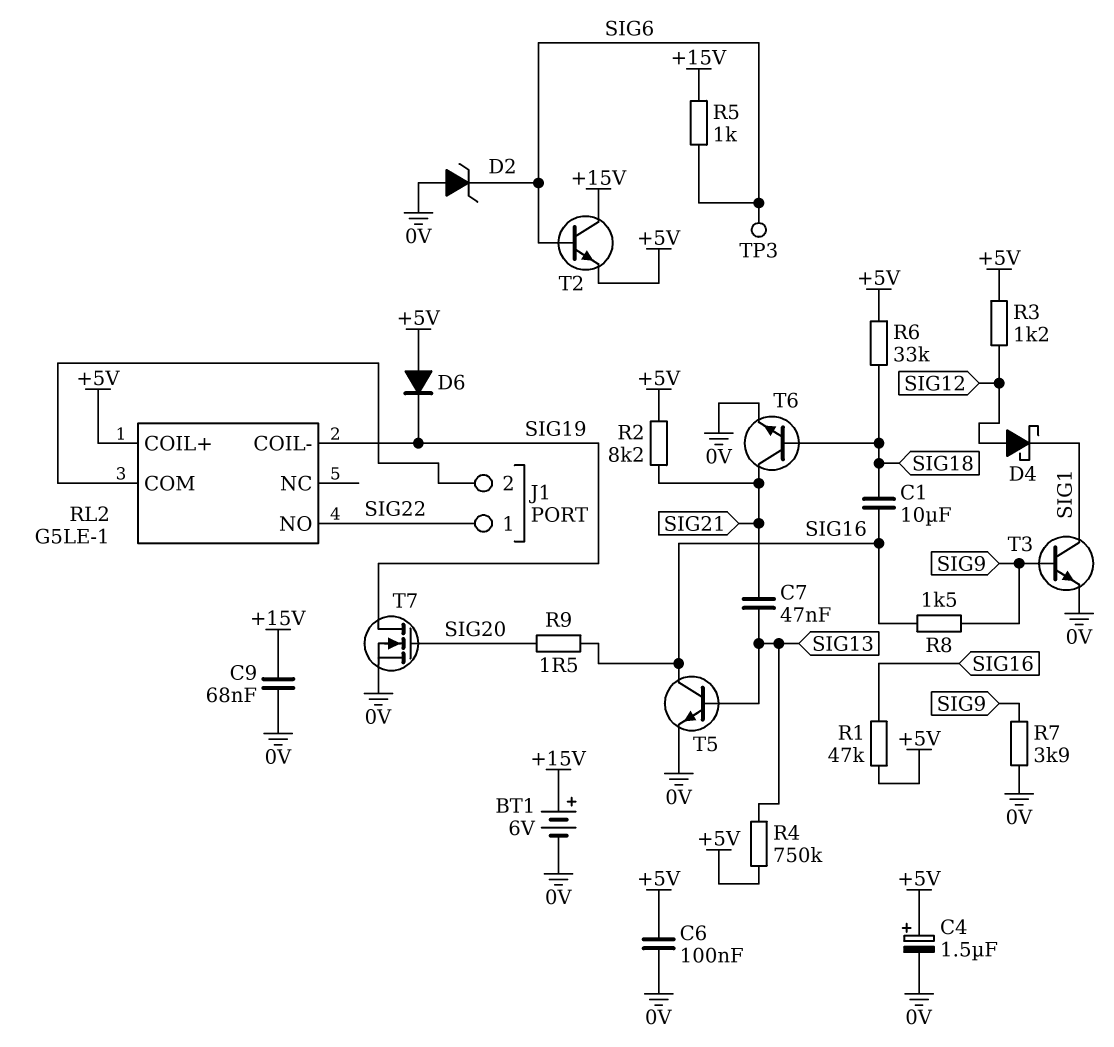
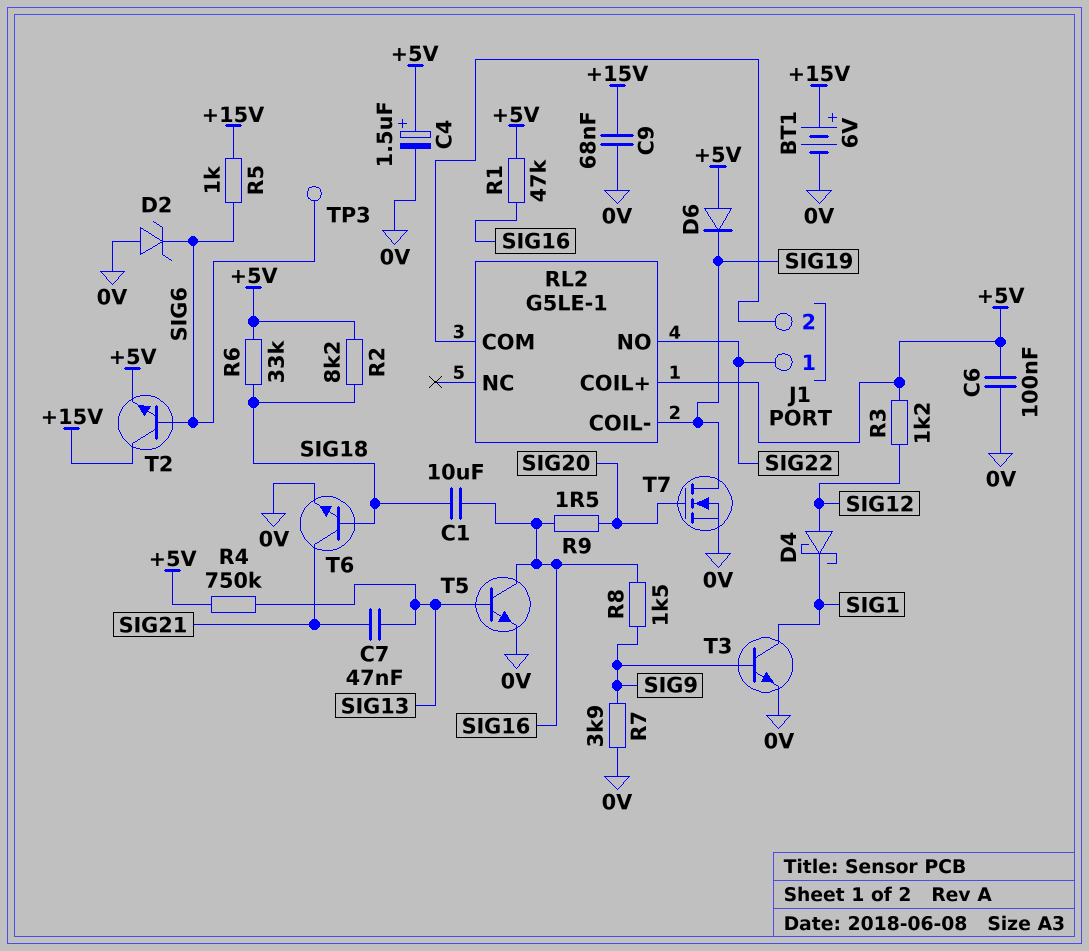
R2: 8.2k (+5V, SIG21) -> 8.2k (+5V, SIG18)

